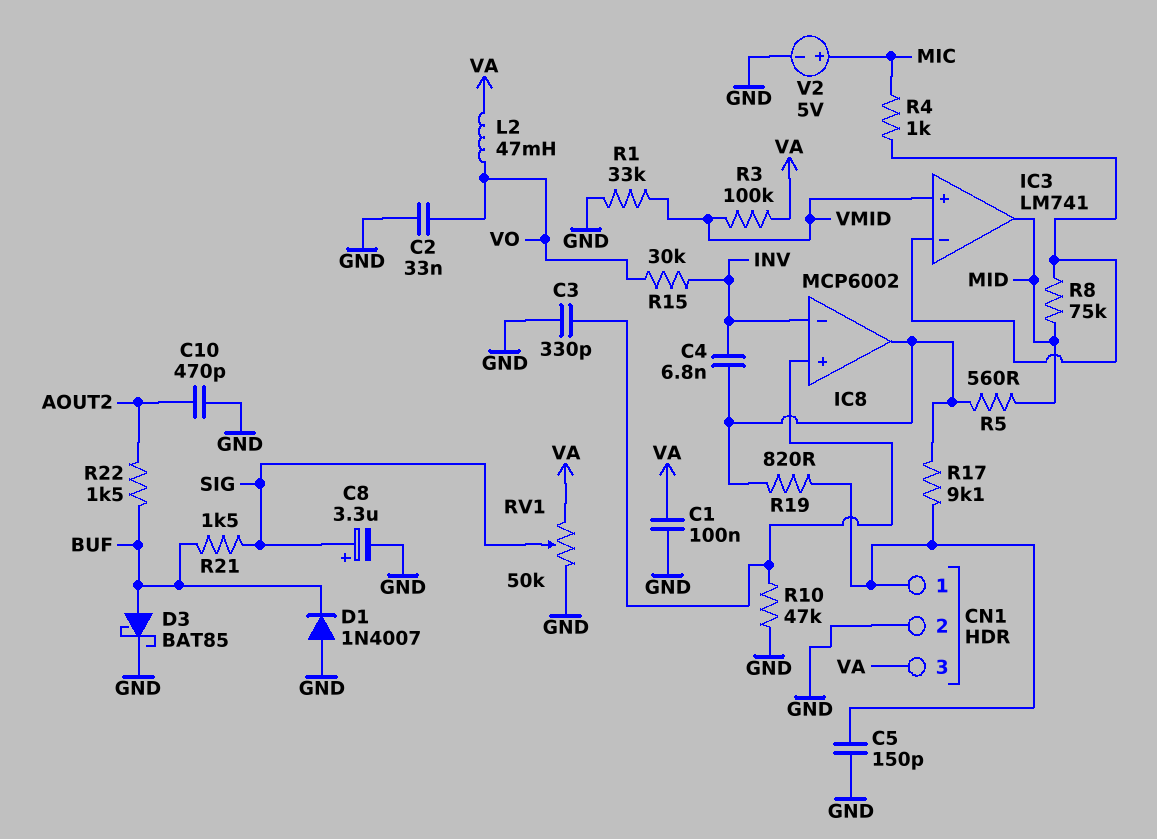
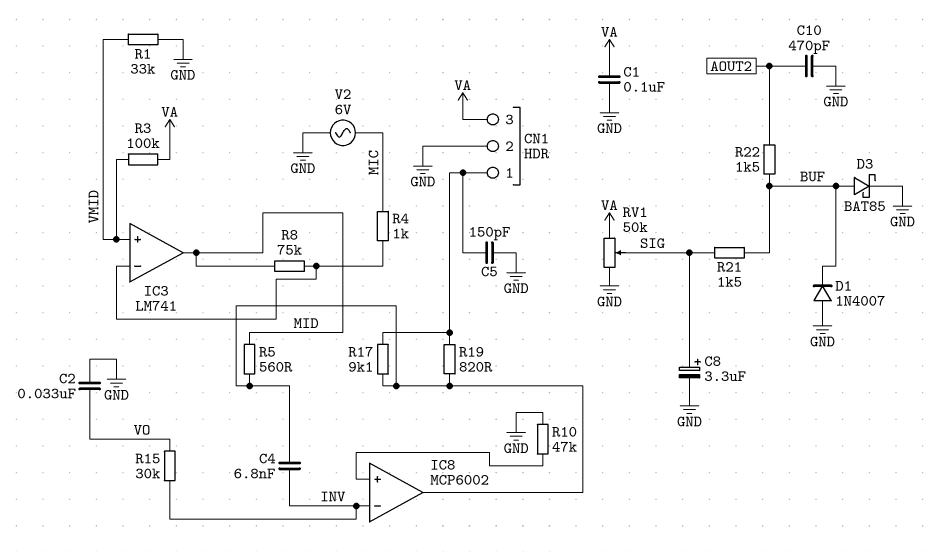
C3: 330pF (GND, IC8/in+) -> none
L2: 47mH (VA, VO) -> none
V2: 5V (plus MIC, minus GND) -> AC 6V (GND, MIC)

